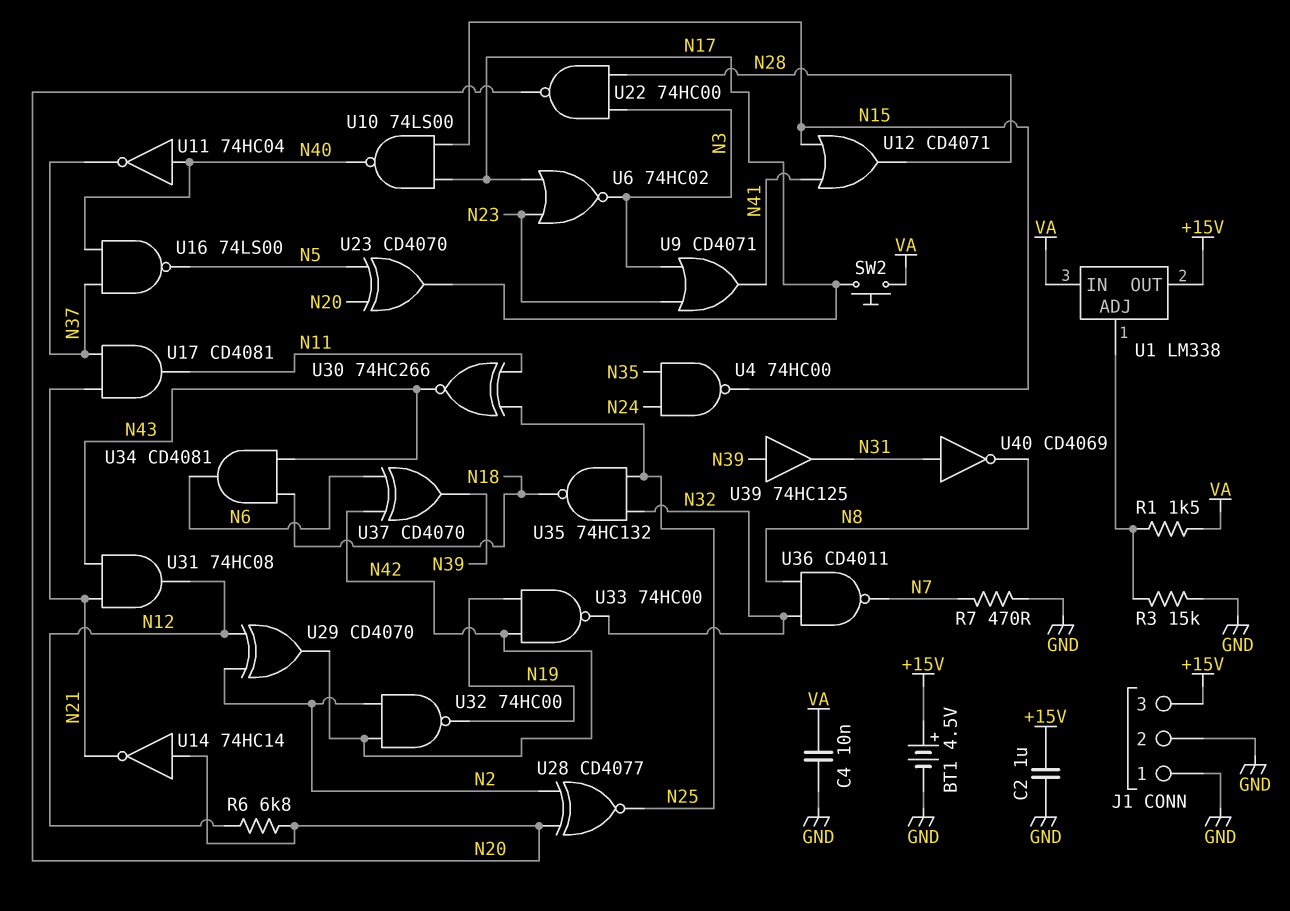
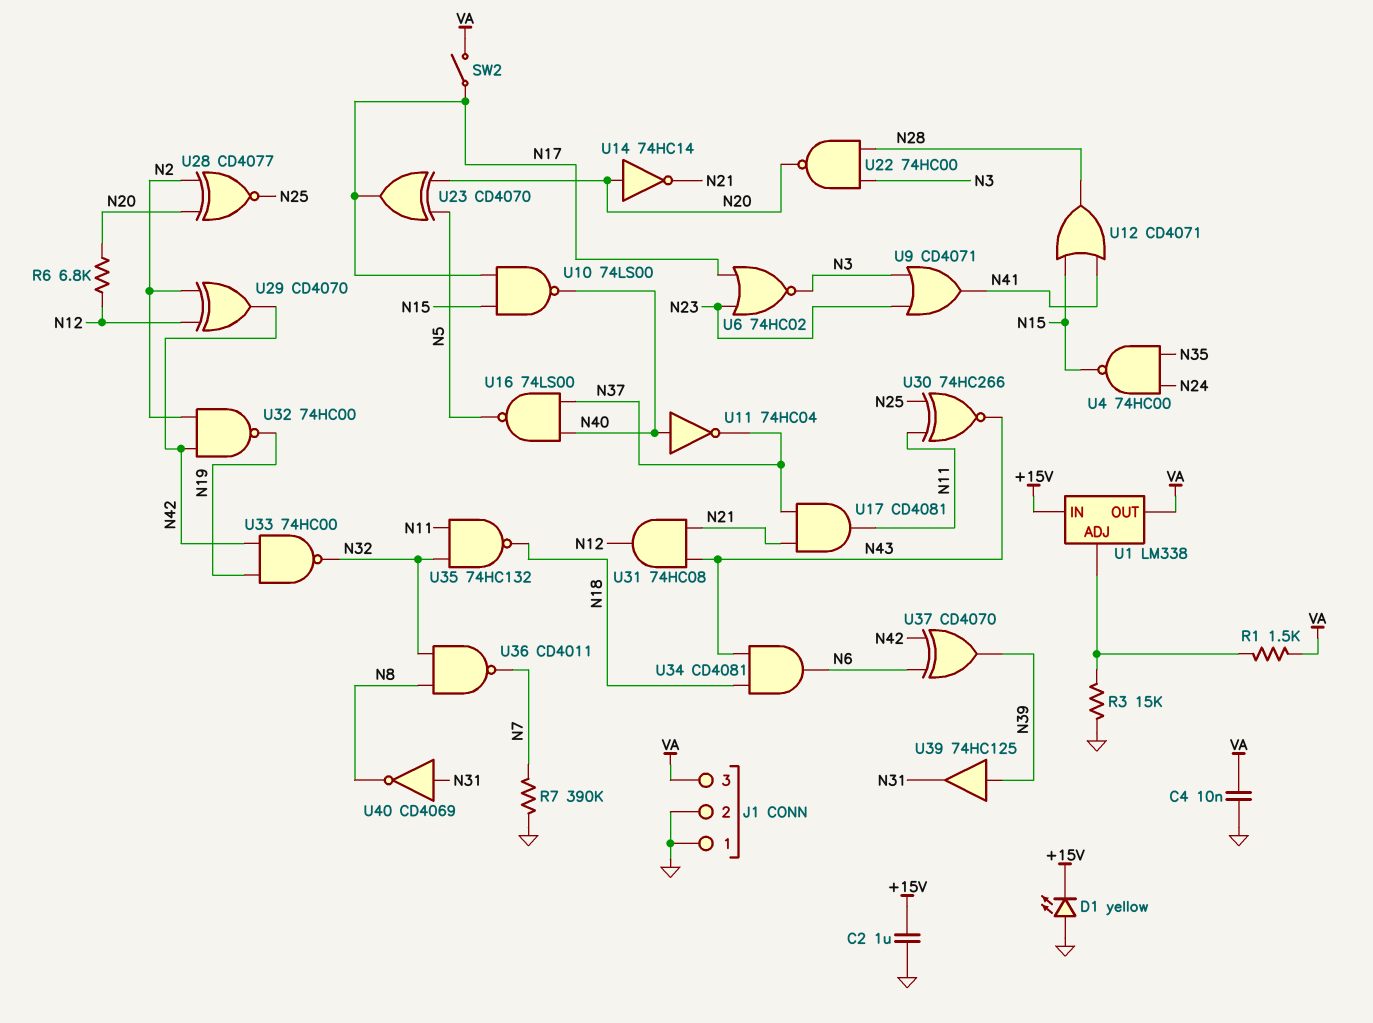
BT1: 4.5V (plus +15V, minus GND) -> none
D1: none -> LED yellow (A GND, K +15V)
J1 pin 3: +15V -> VA
R7: 470 (GND, N7) -> 390k (GND, N7)
SW2: button (N17, VA) -> switch (N17, VA)
U1 pin IN: VA -> +15V
U1 pin OUT: +15V -> VA
U35: NAND 74HC132 (in N25, in N32, out N18) -> NAND 74HC132 (in N11, in N32, out N18)

